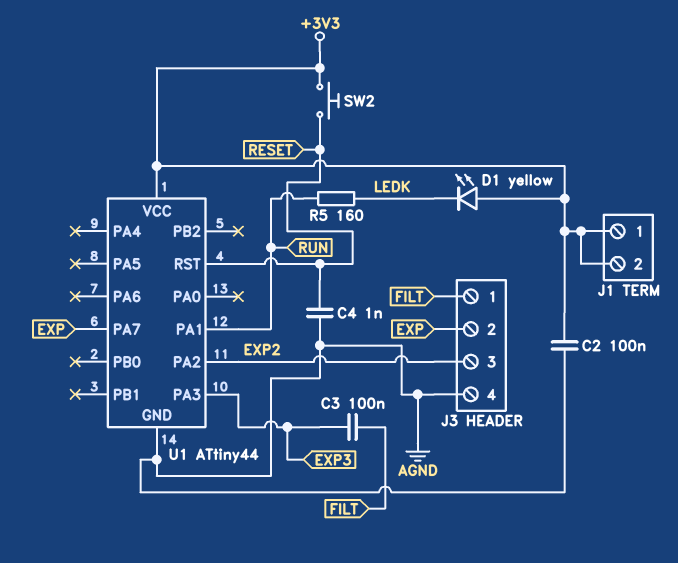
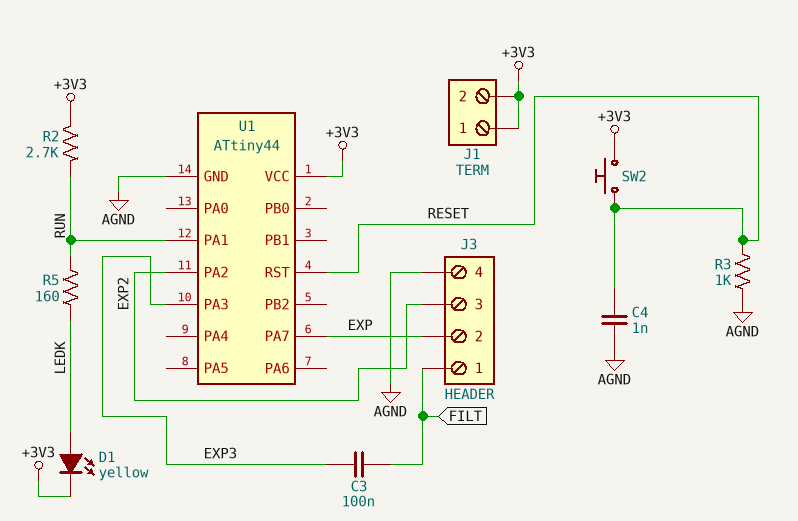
C2: 100nF (+3V3, AGND) -> none
D1: LED yellow (A +3V3, K LEDK) -> LED yellow (A LEDK, K +3V3)
R2: none -> 2.7k (+3V3, RUN)
R3: none -> 1k (AGND, RESET)

